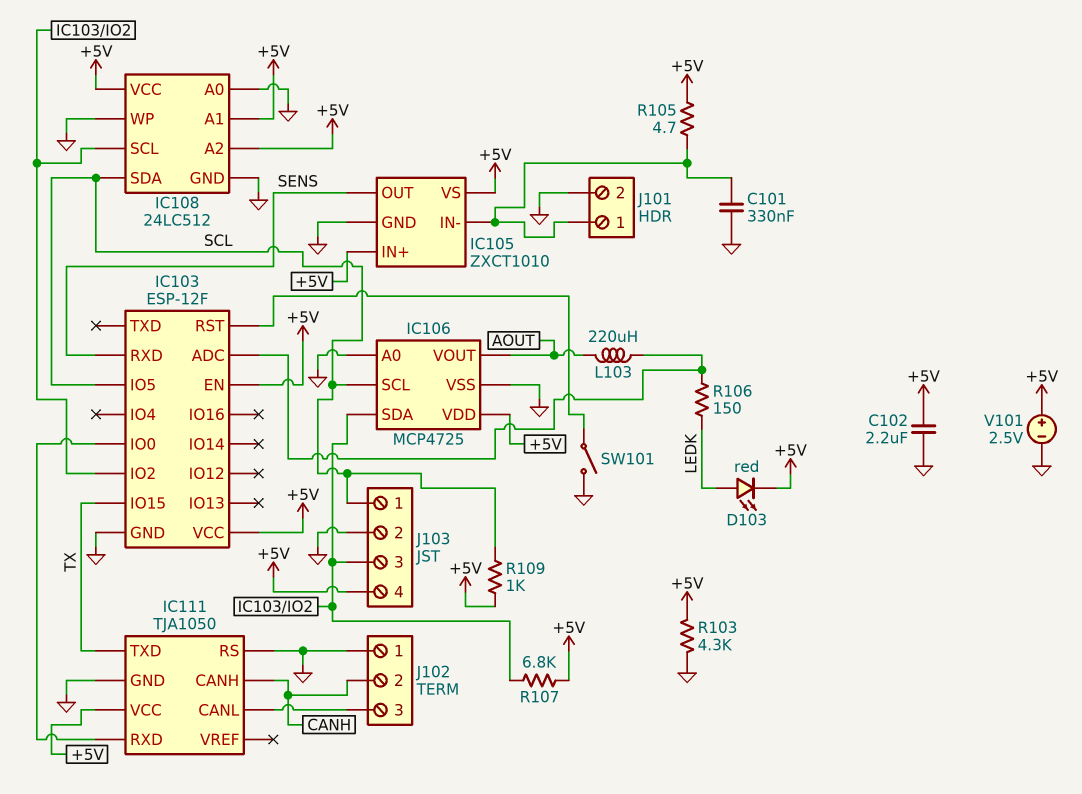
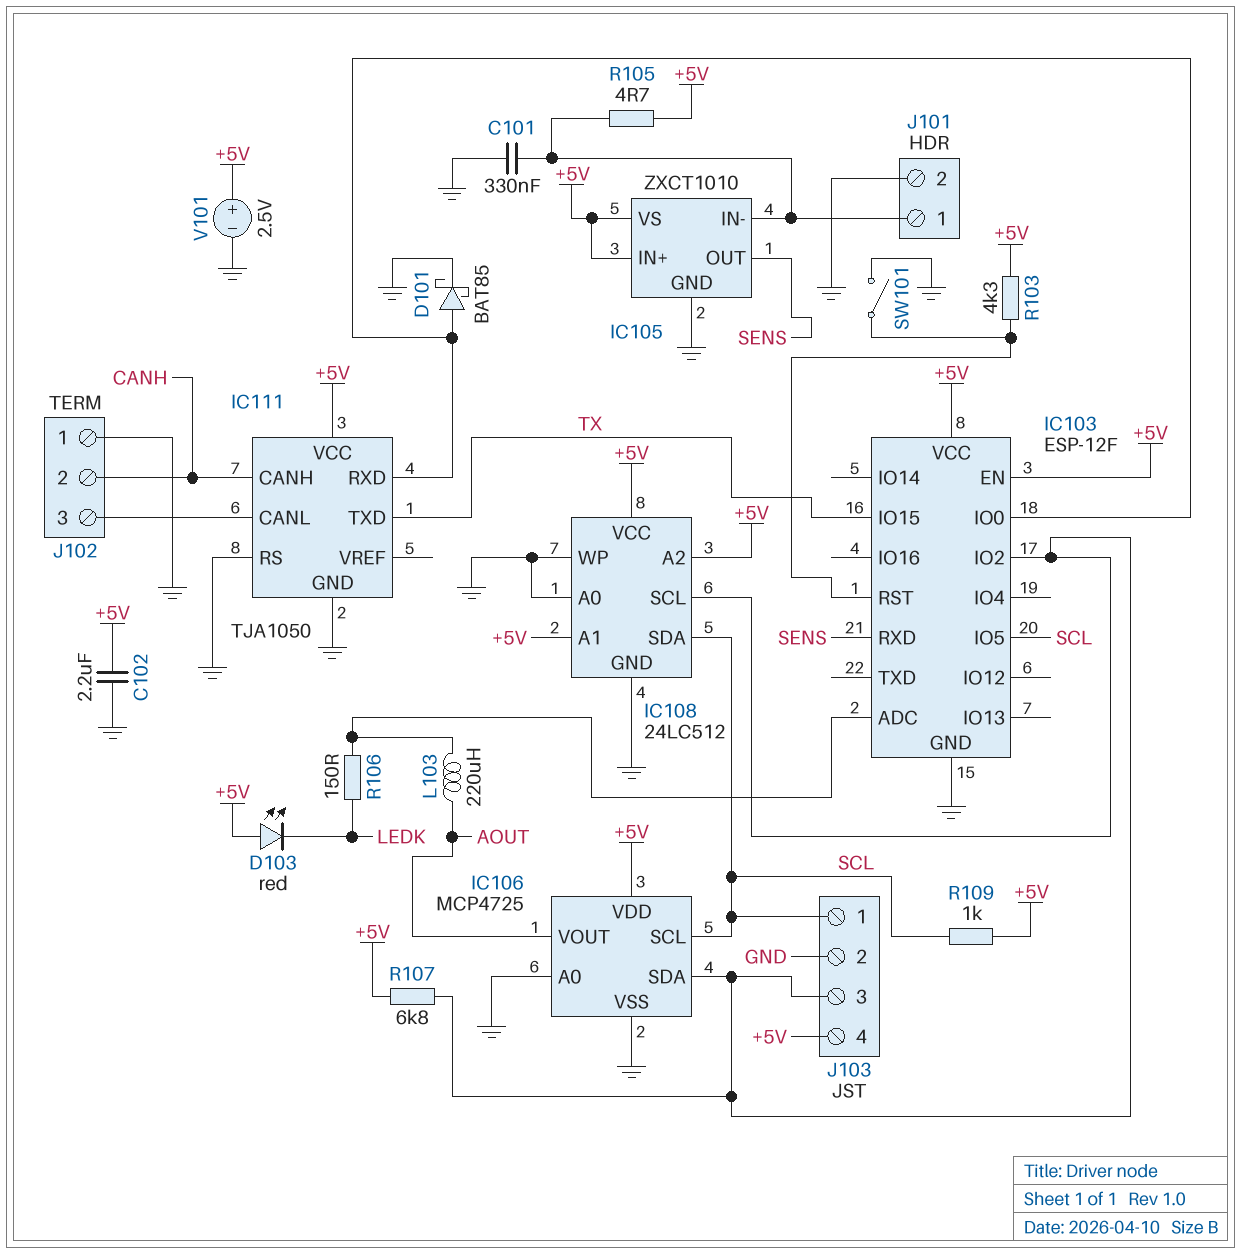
D101: none -> schottky BAT85 (A IC103/IO0, K GND)
D103: LED red (A LEDK, K +5V) -> LED red (A +5V, K LEDK)
R103: 4.3k (+5V, GND) -> 4.3k (+5V, IC103/RST)

